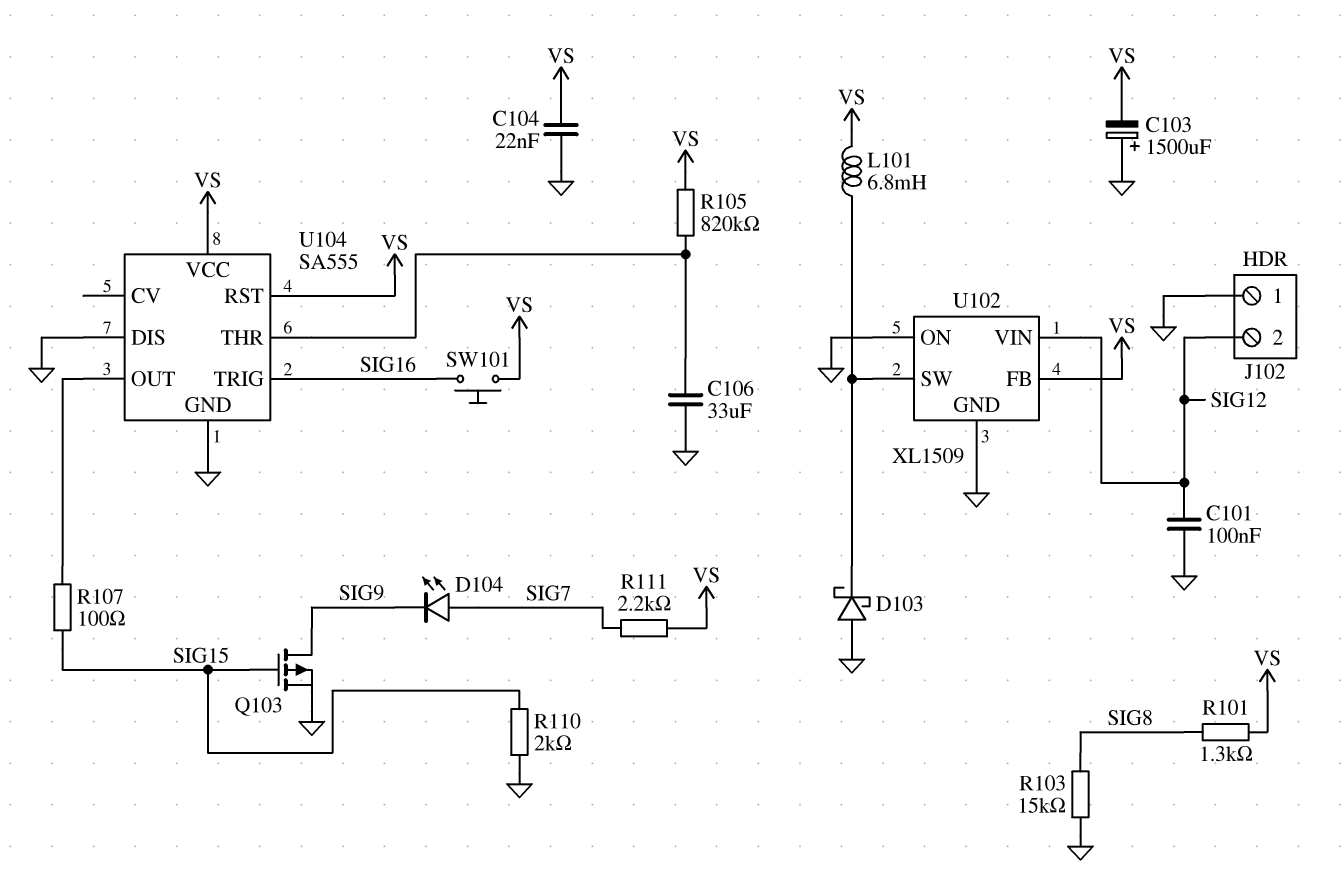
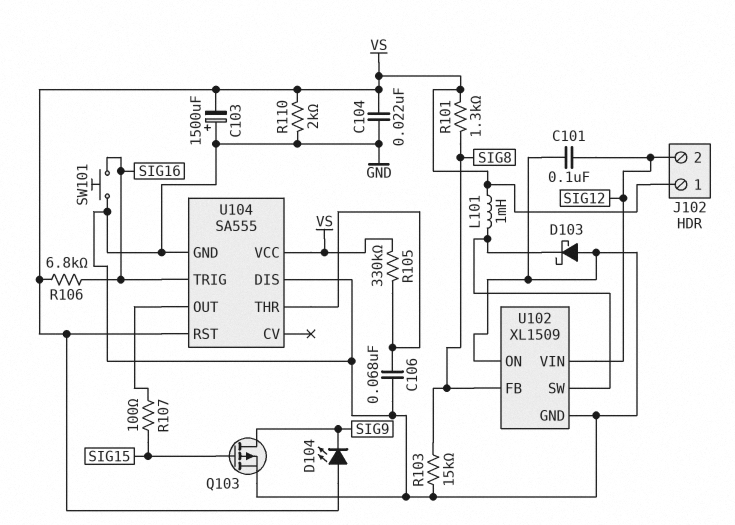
C106: 33uF (GND, U104/THR) -> 68nF (GND, U104/THR)
D104: LED (A SIG7, K SIG9) -> LED (A VS, K SIG9)
J102 pin 1: GND -> VS
L101: 6.8mH (U102/SW, VS) -> 1mH (U102/SW, VS)
R105: 820k (U104/THR, VS) -> 330k (U104/THR, VS)
R106: none -> 6.8k (SIG16, VS)
R110: 2k (GND, SIG15) -> 2k (GND, VS)
R111: 2.2k (SIG7, VS) -> none
SW101: button (SIG16, VS) -> button (GND, SIG16)
U102 pin FB: VS -> SIG8

